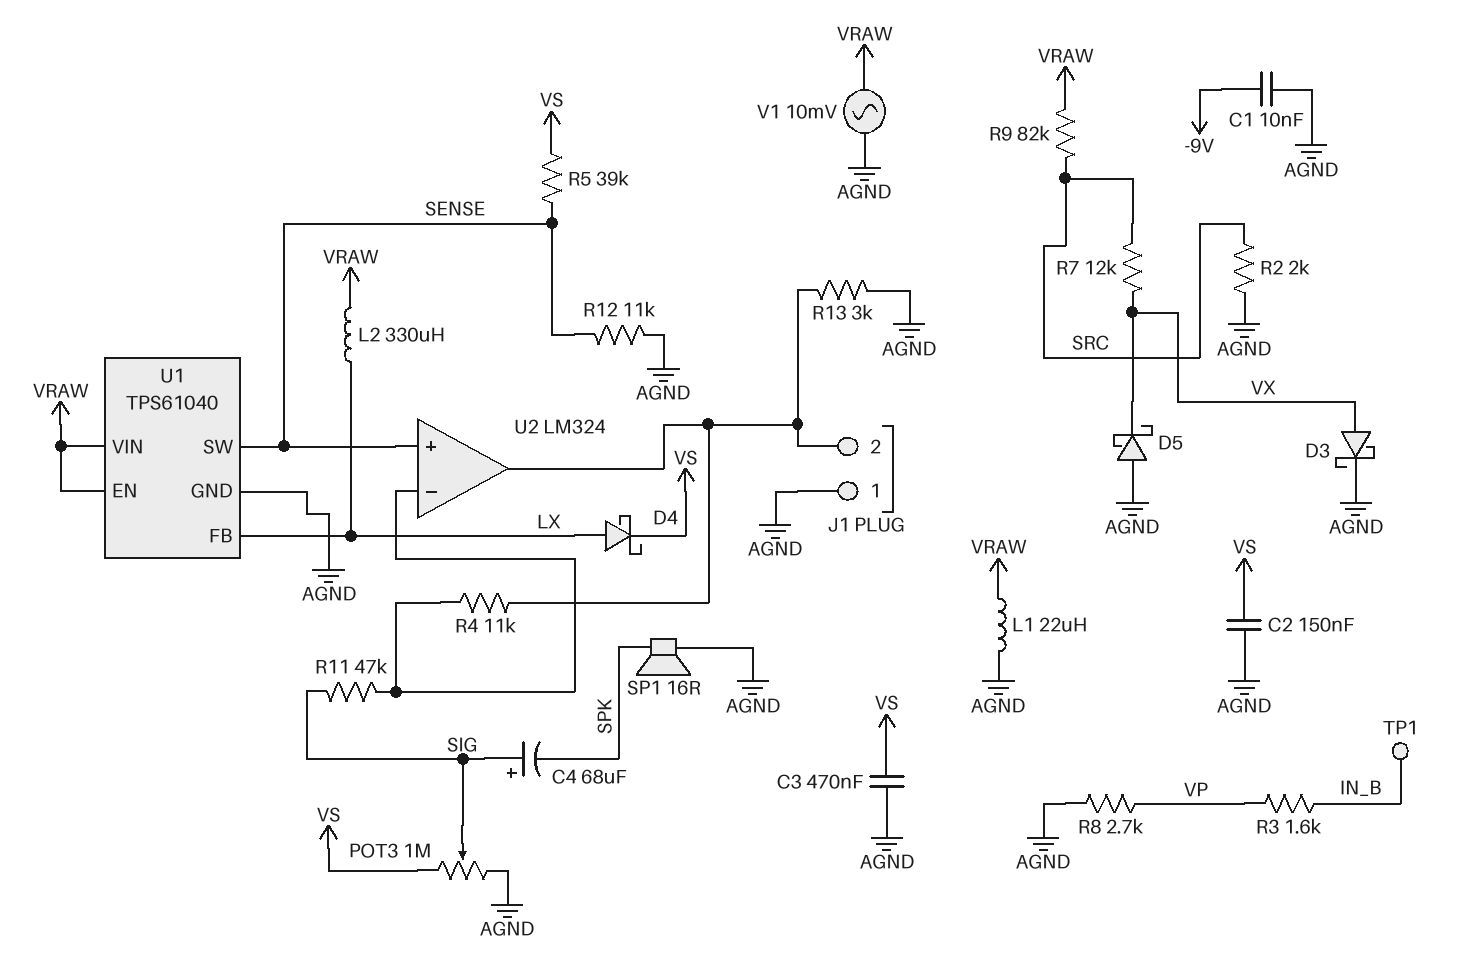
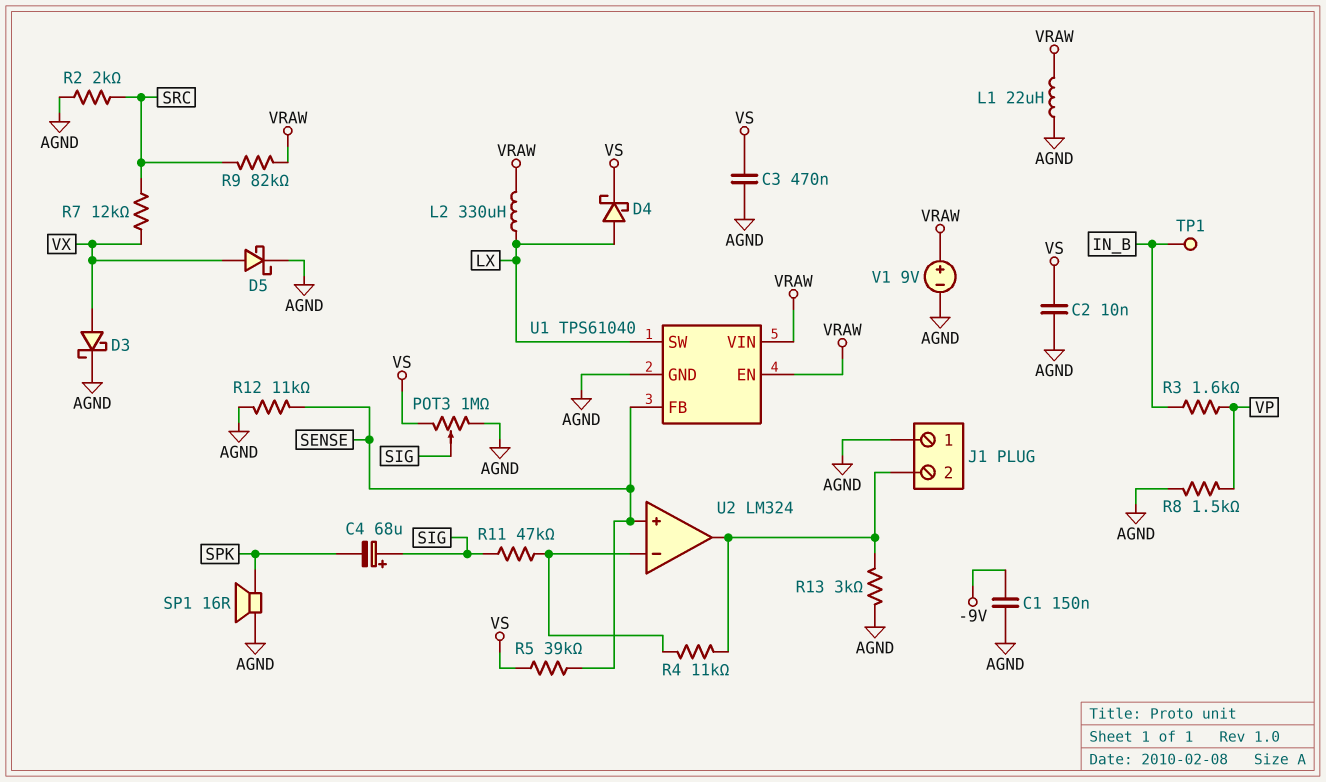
C1: 10nF (-9V, AGND) -> 150nF (-9V, AGND)
C2: 150nF (AGND, VS) -> 10nF (AGND, VS)
D5: schottky (A AGND, K VX) -> schottky (A VX, K AGND)
R8: 2.7k (AGND, VP) -> 1.5k (AGND, VP)
U1 pin FB: LX -> SENSE
U1 pin SW: SENSE -> LX
V1: AC 10mV (AGND, VRAW) -> 9V (plus VRAW, minus AGND)

